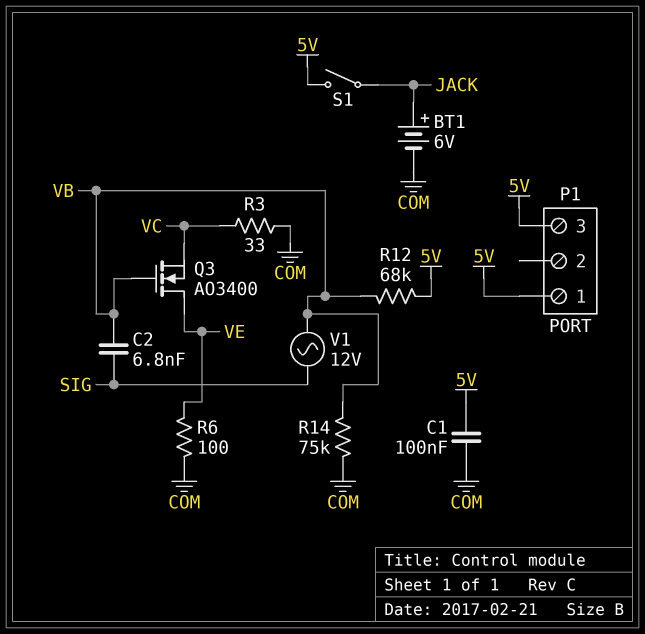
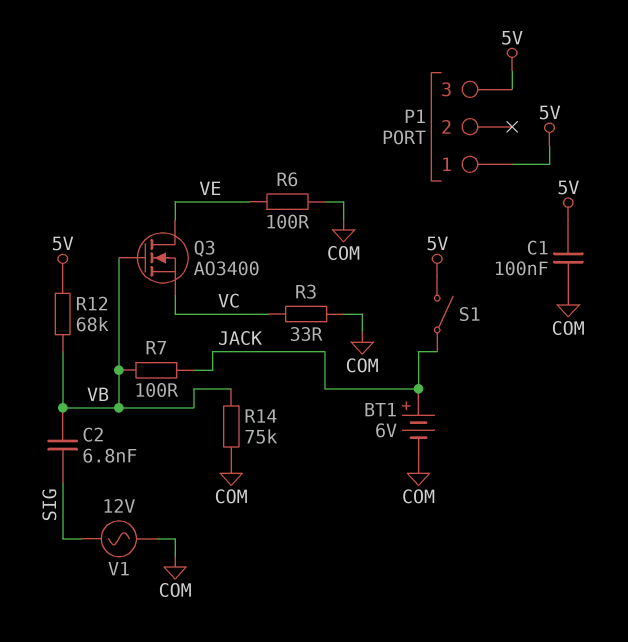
R7: none -> 100 (JACK, VB)
V1: AC 12V (SIG, VB) -> AC 12V (COM, SIG)

